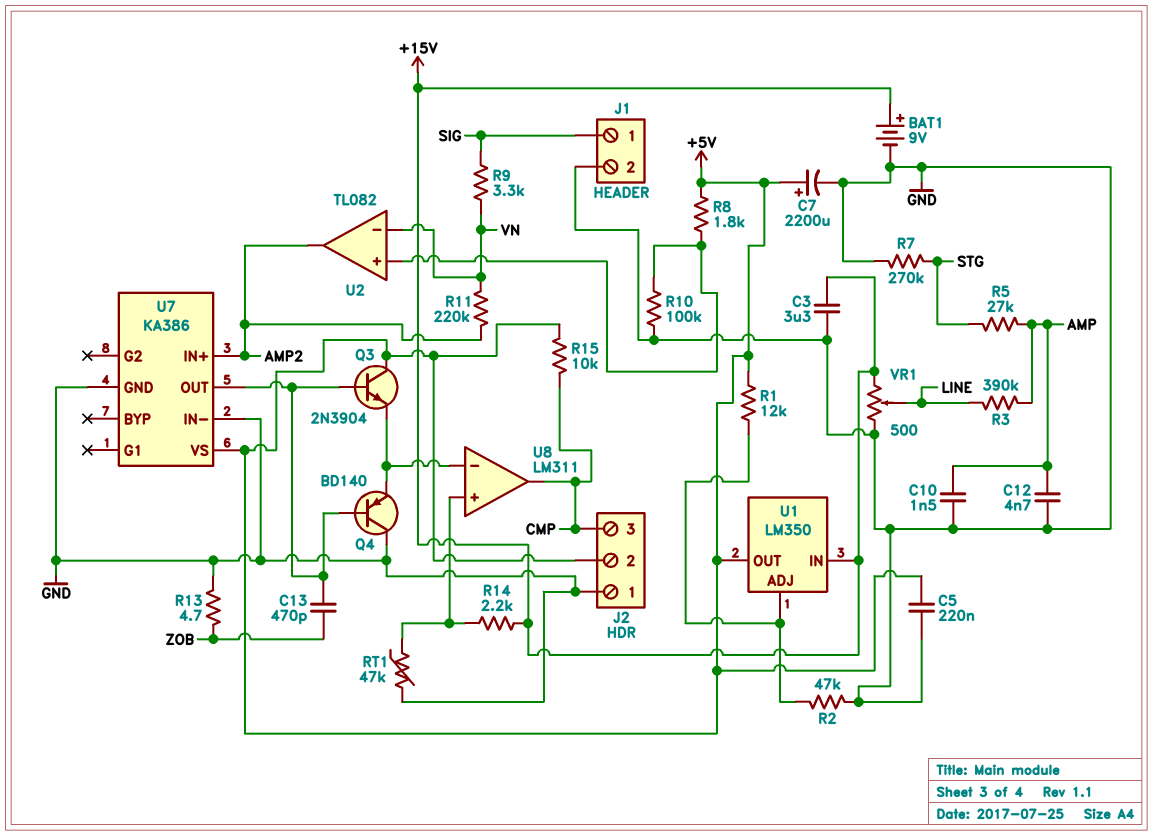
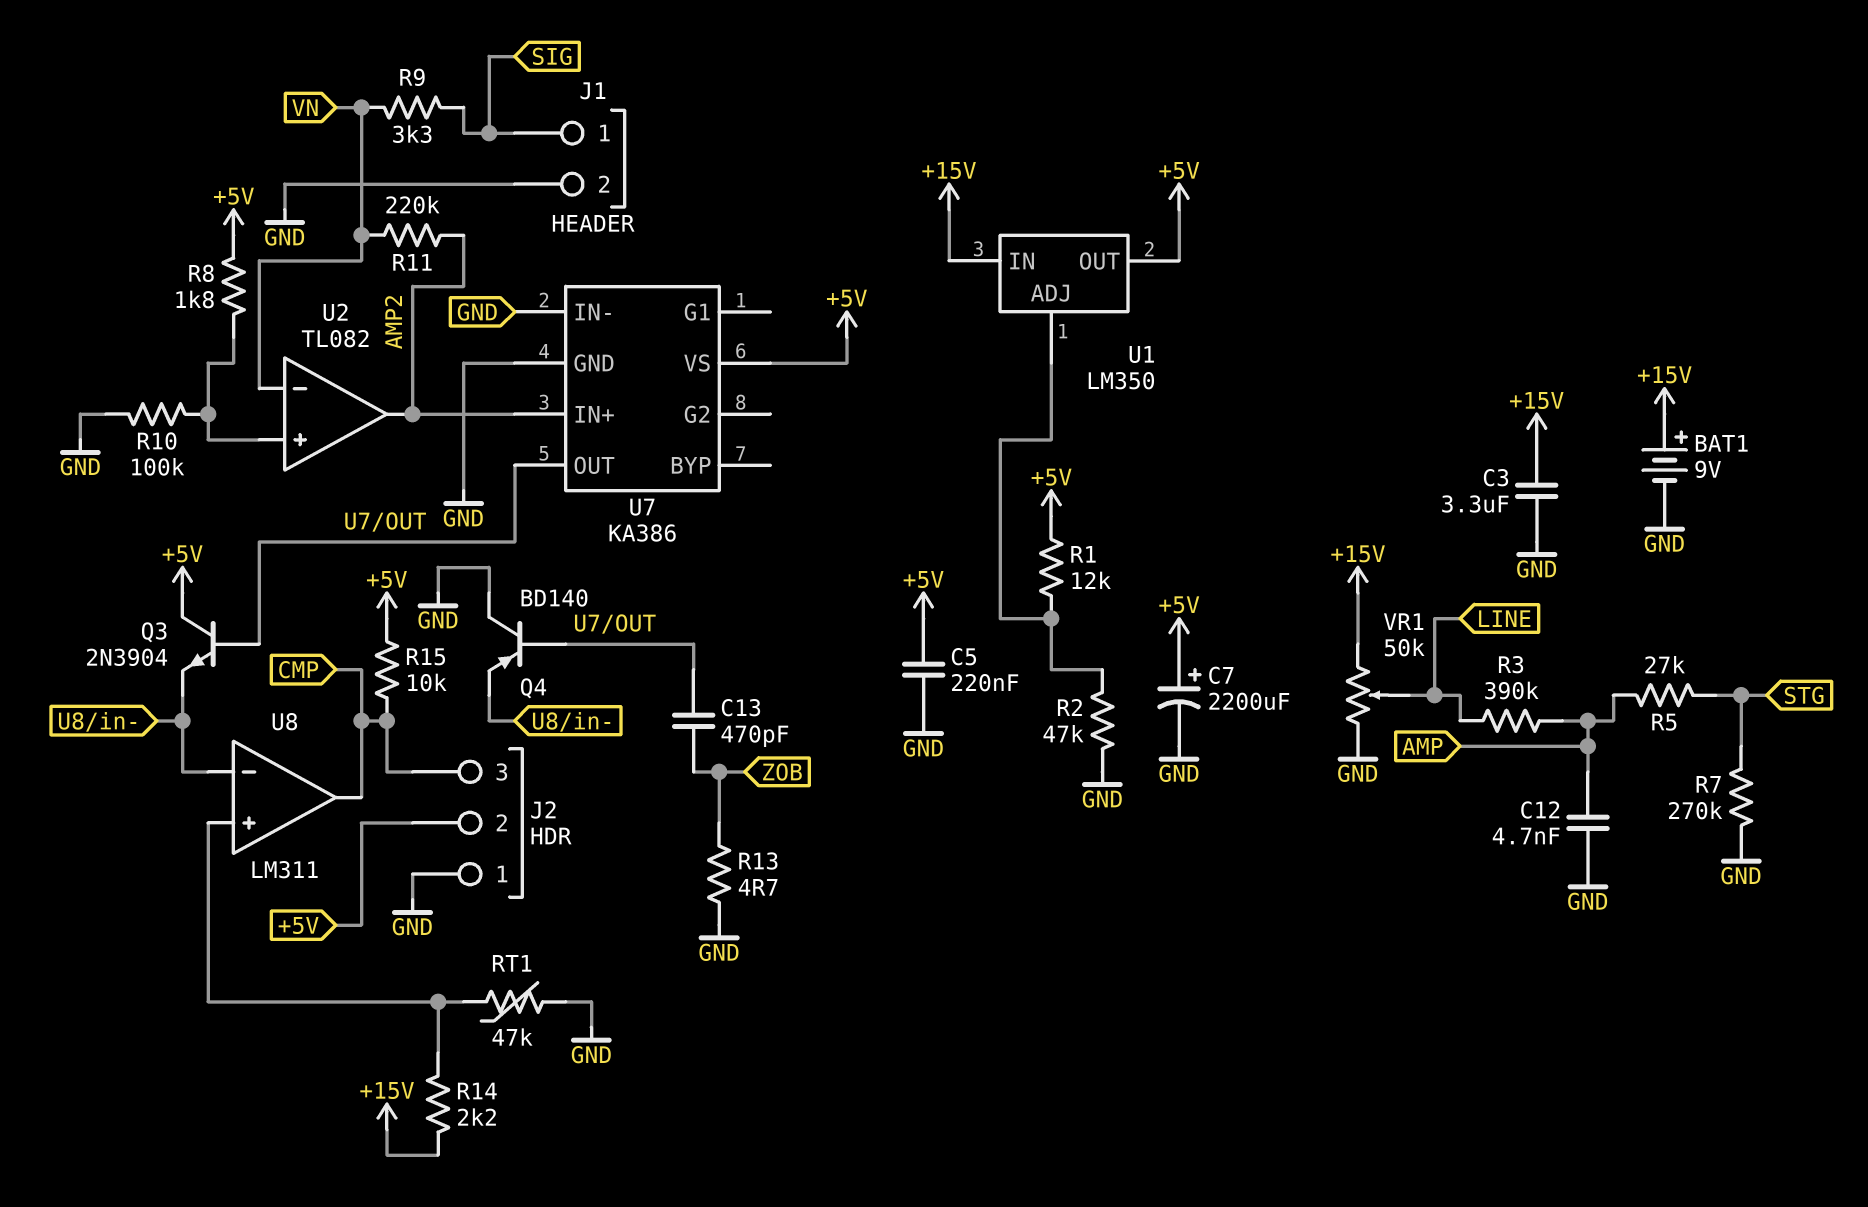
C10: 1.5nF (AMP, GND) -> none
VR1: 500 (+15V, GND, wiper LINE) -> 50k (+15V, GND, wiper LINE)

